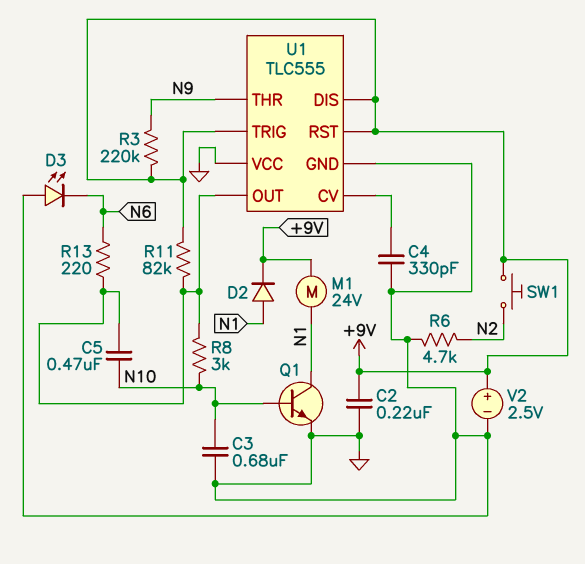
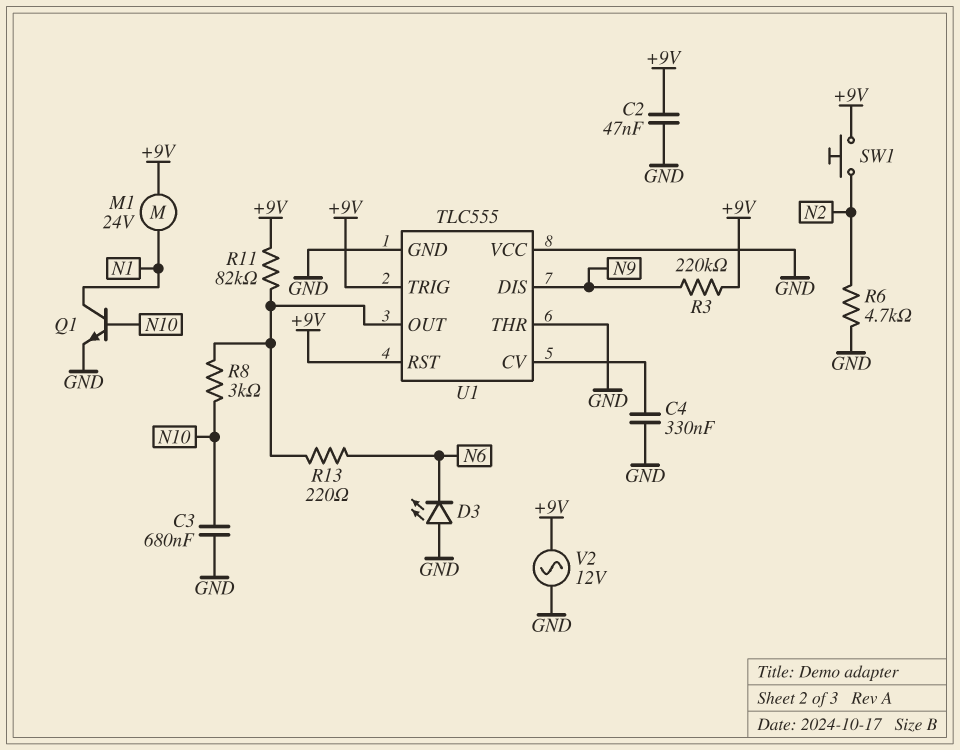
C2: 220nF (+9V, GND) -> 47nF (+9V, GND)
C4: 330pF (GND, U1/CV) -> 330nF (GND, U1/CV)
C5: 470nF (N10, U1/OUT) -> none
D2: diode (A N1, K +9V) -> none
U1 pin DIS: +9V -> N9
U1 pin THR: N9 -> GND
V2: 2.5V (plus +9V, minus GND) -> AC 12V (+9V, GND)

